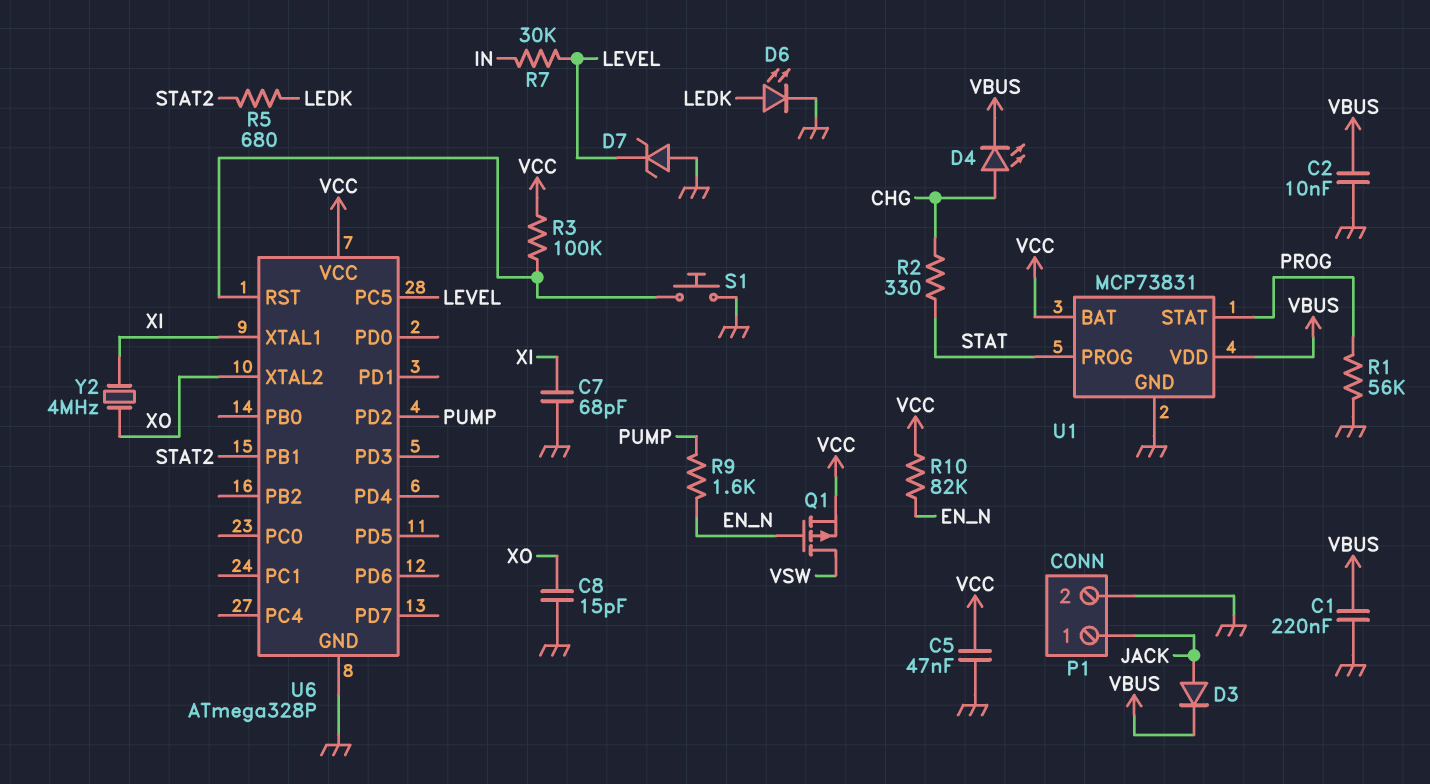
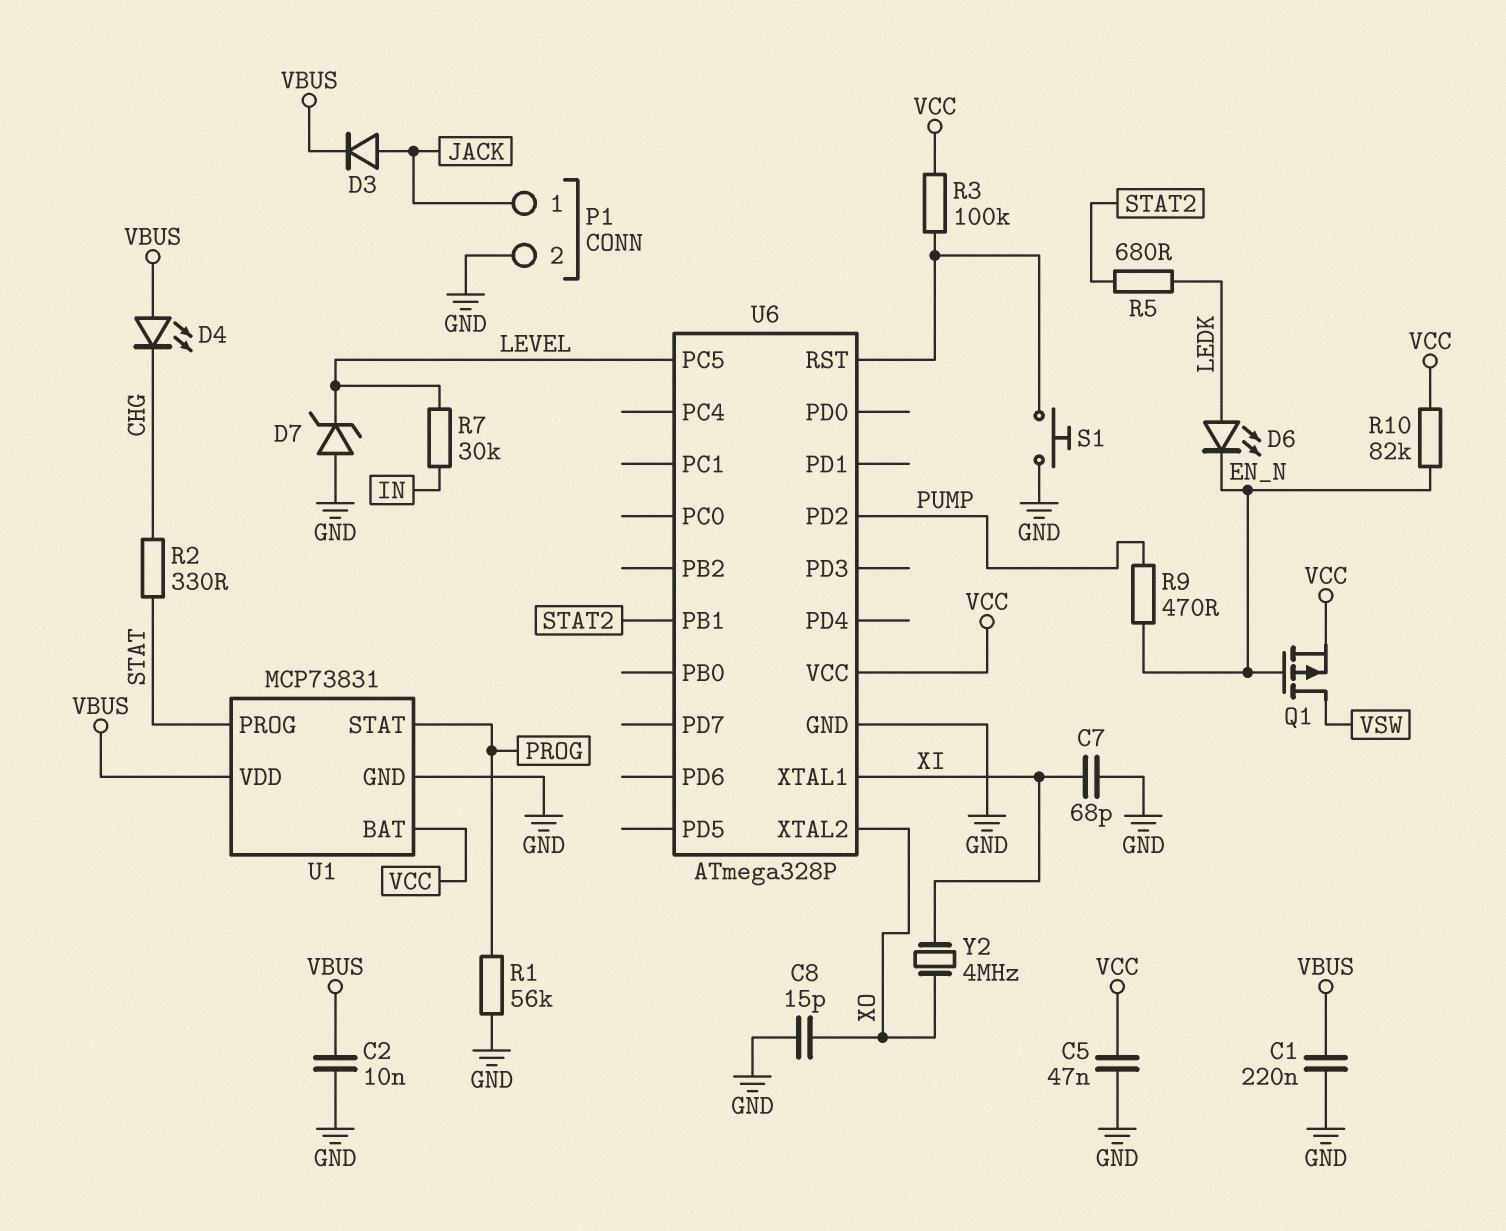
D4: LED (A CHG, K VBUS) -> LED (A VBUS, K CHG)
D6: LED (A LEDK, K GND) -> LED (A LEDK, K EN_N)
R9: 1.6k (EN_N, PUMP) -> 470 (EN_N, PUMP)

